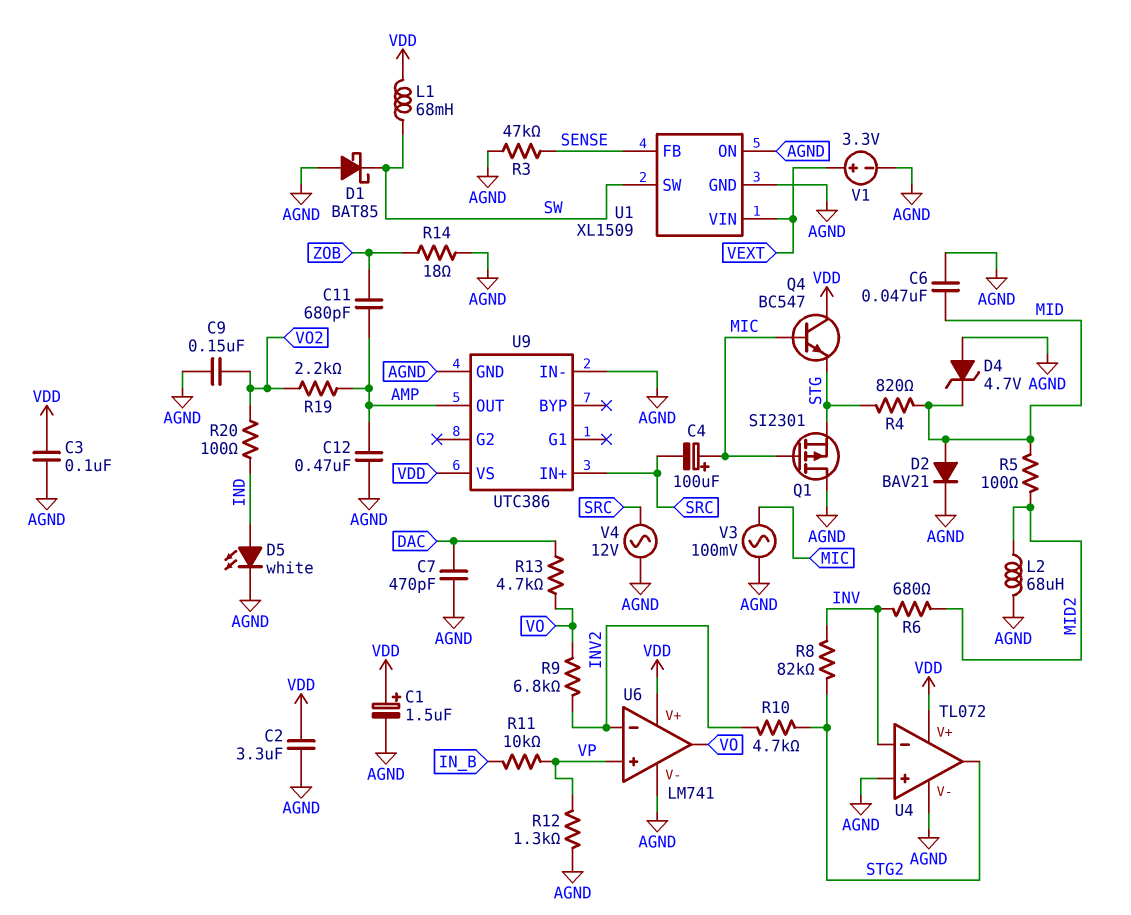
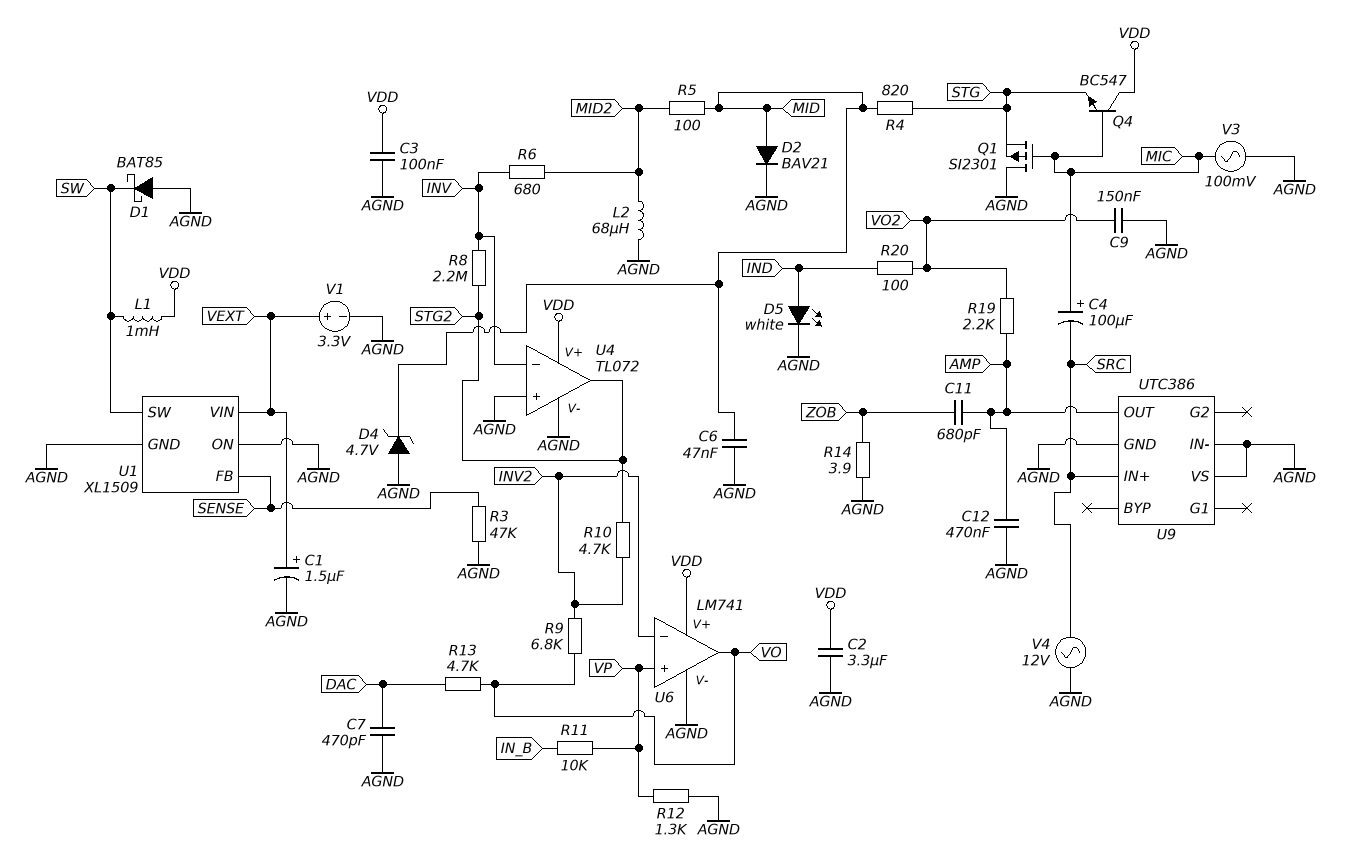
C1: 1.5uF (plus VDD, minus AGND) -> 1.5uF (plus VEXT, minus AGND)
L1: 68mH (SW, VDD) -> 1mH (SW, VDD)
R8: 82k (INV, STG2) -> 2.2M (INV, STG2)
R14: 18 (AGND, ZOB) -> 3.9 (AGND, ZOB)
U9 pin VS: VDD -> AGND

